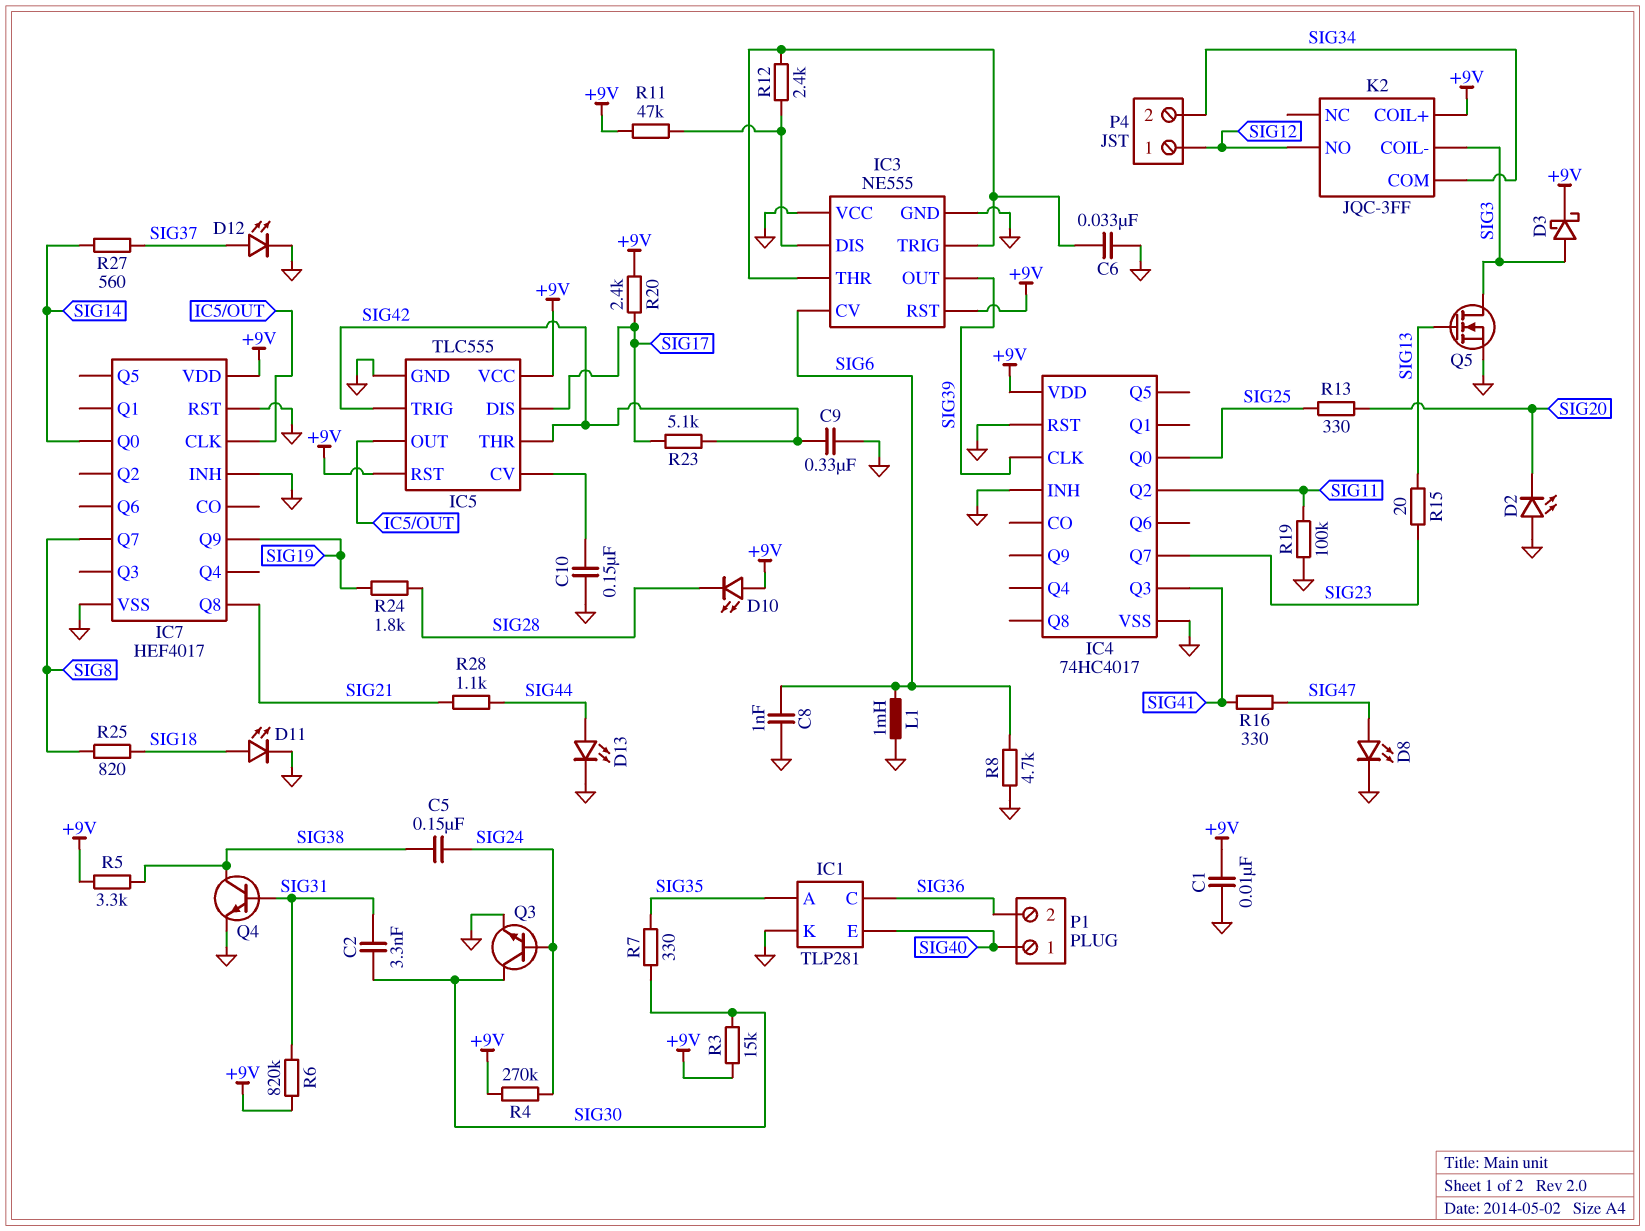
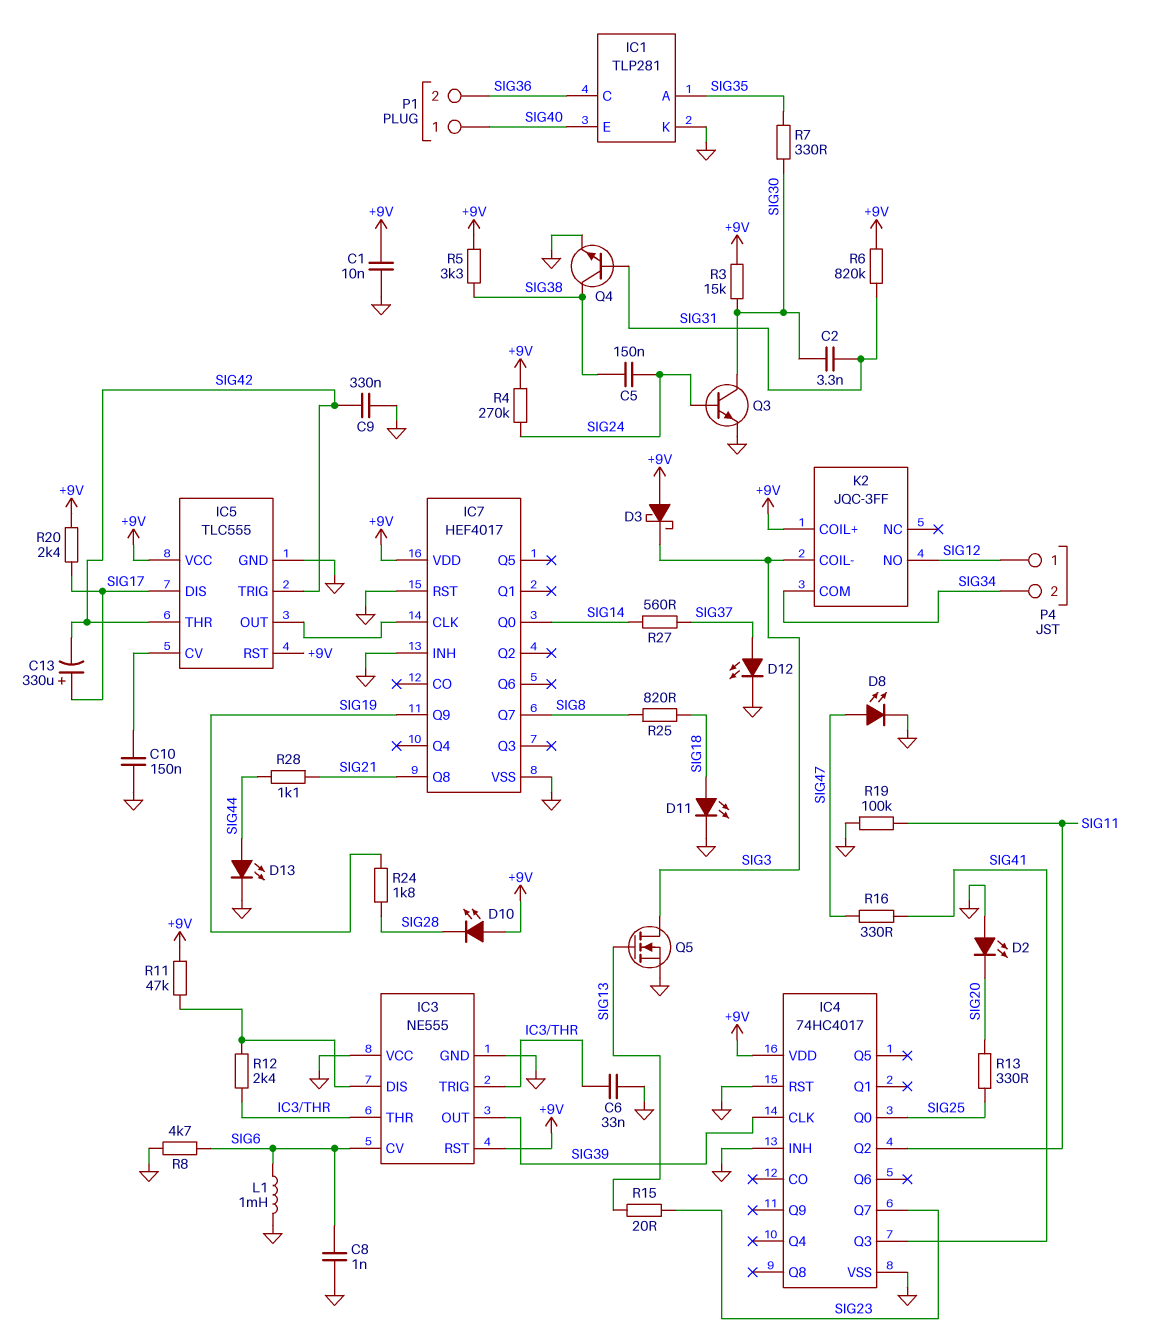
C13: none -> 330uF (plus SIG17, minus SIG42)
D3: schottky (A SIG3, K +9V) -> schottky (A +9V, K SIG3)
R23: 5.1k (SIG17, SIG42) -> none

